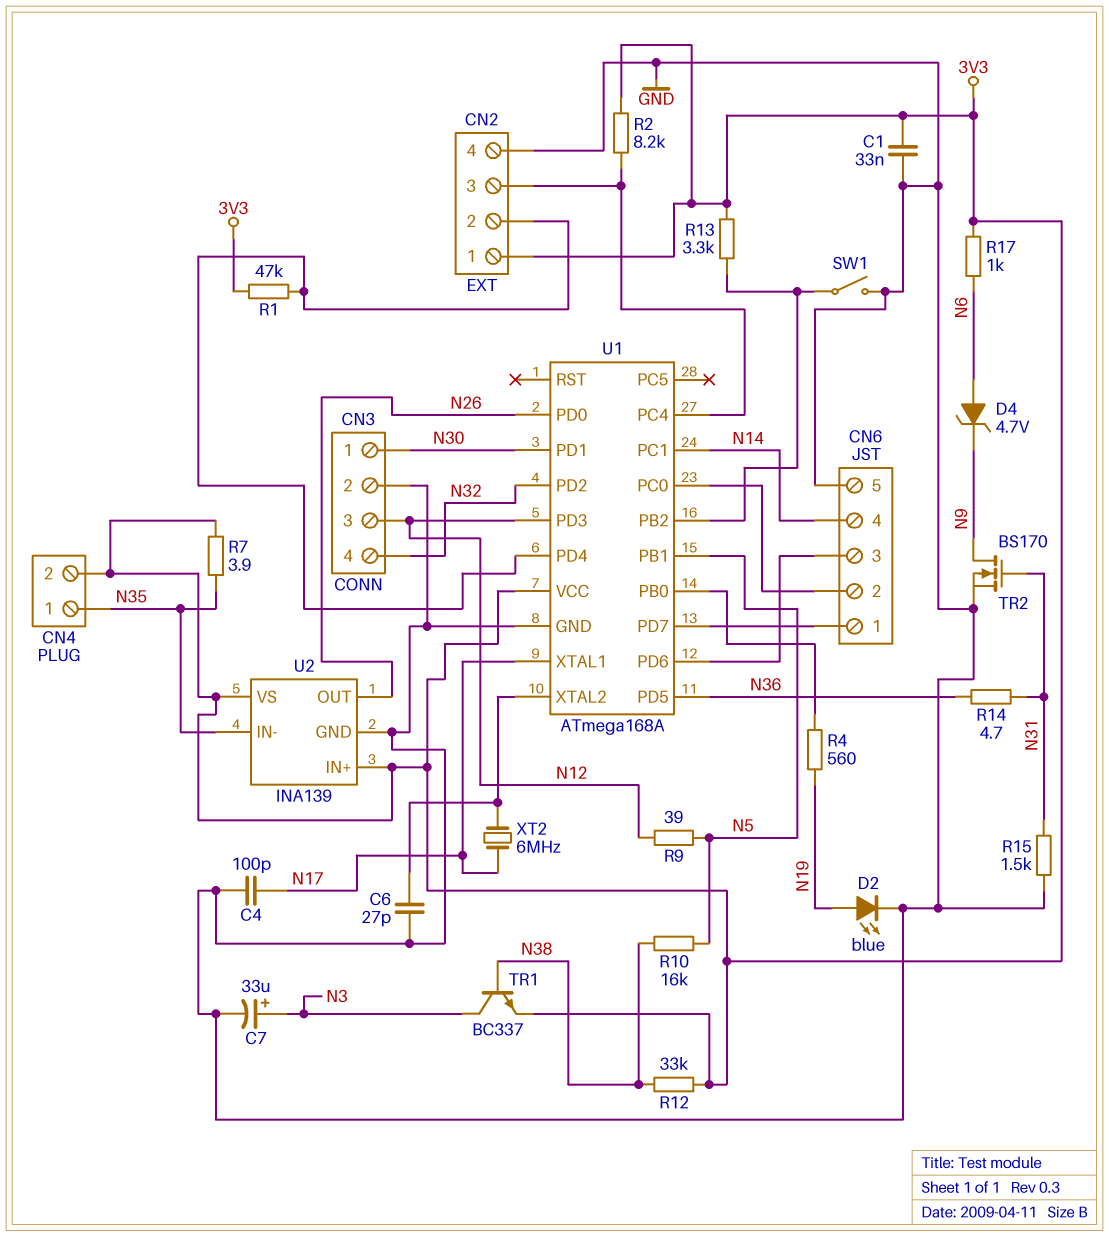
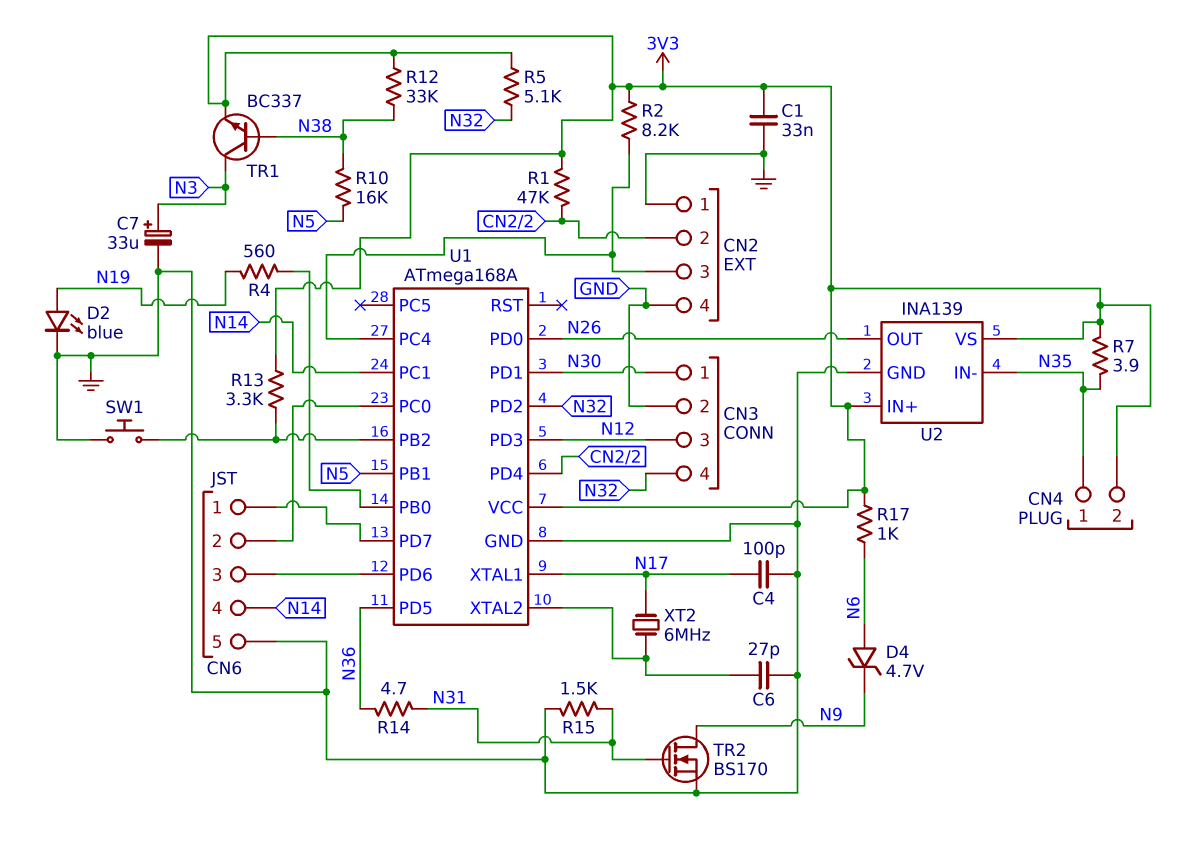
CN2 pin 1: 3V3 -> GND
R5: none -> 5.1k (3V3, N32)
R9: 39 (N5, N12) -> none
SW1: switch (GND, U1/PB2) -> button (GND, U1/PB2)

